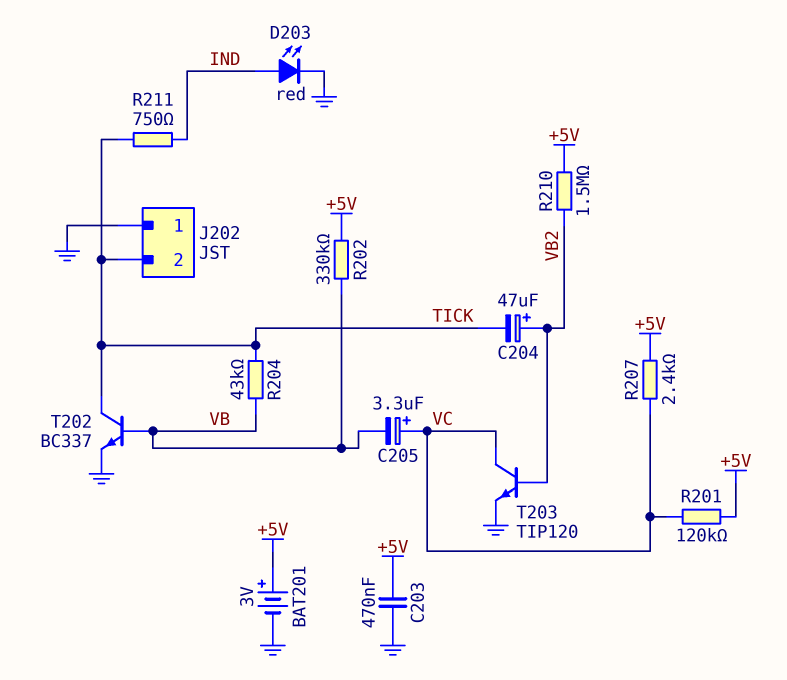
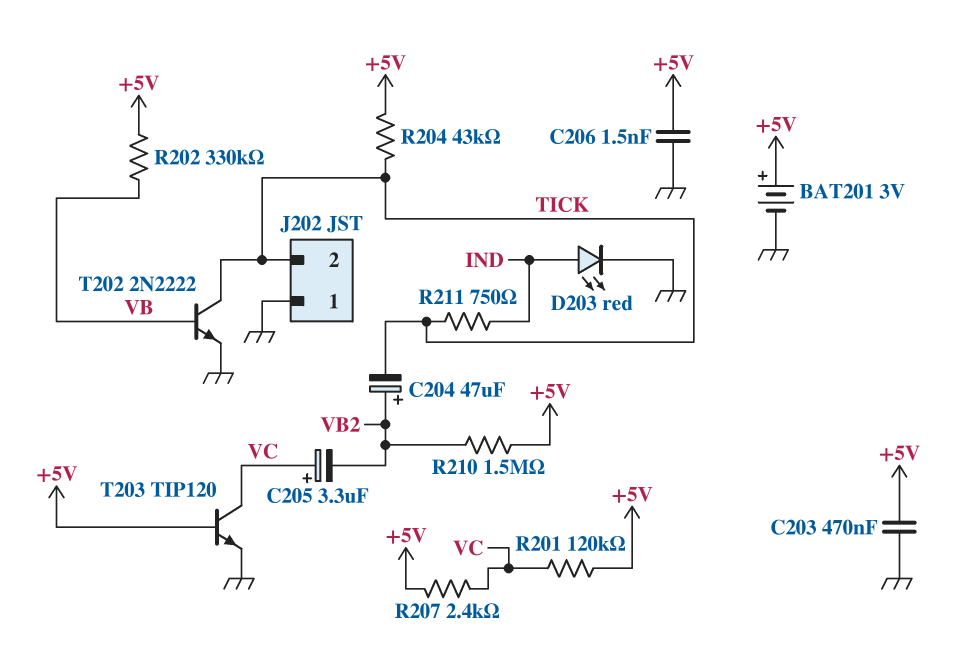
C205: 3.3uF (plus VC, minus VB) -> 3.3uF (plus VC, minus VB2)
C206: none -> 1.5nF (+5V, GND)
R204: 43k (TICK, VB) -> 43k (+5V, TICK)
T202: NPN BC337 (B VB, C TICK, E GND) -> NPN 2N2222 (B VB, C TICK, E GND)
T203: NPN TIP120 (B VB2, C VC, E GND) -> NPN TIP120 (B +5V, C VC, E GND)

